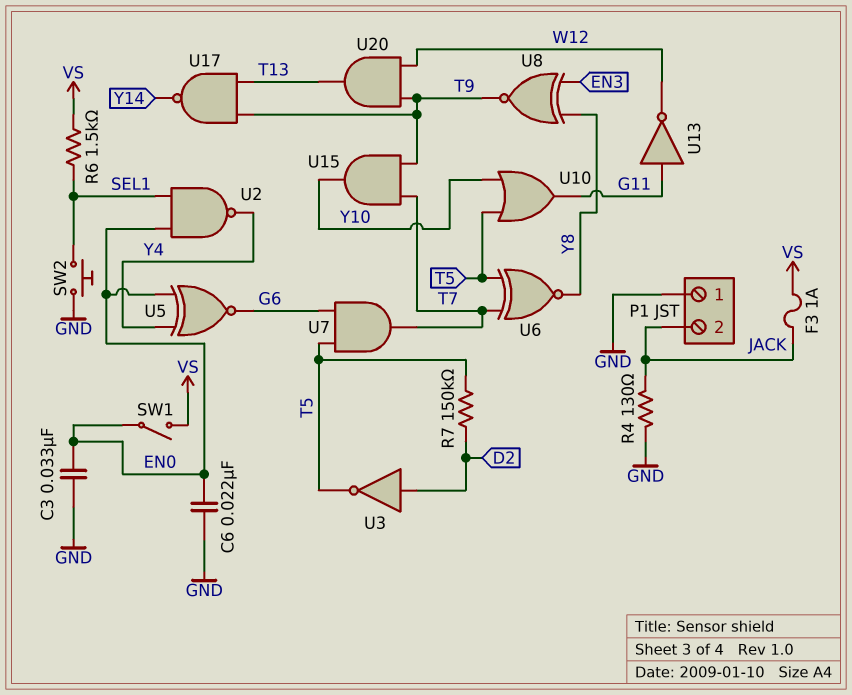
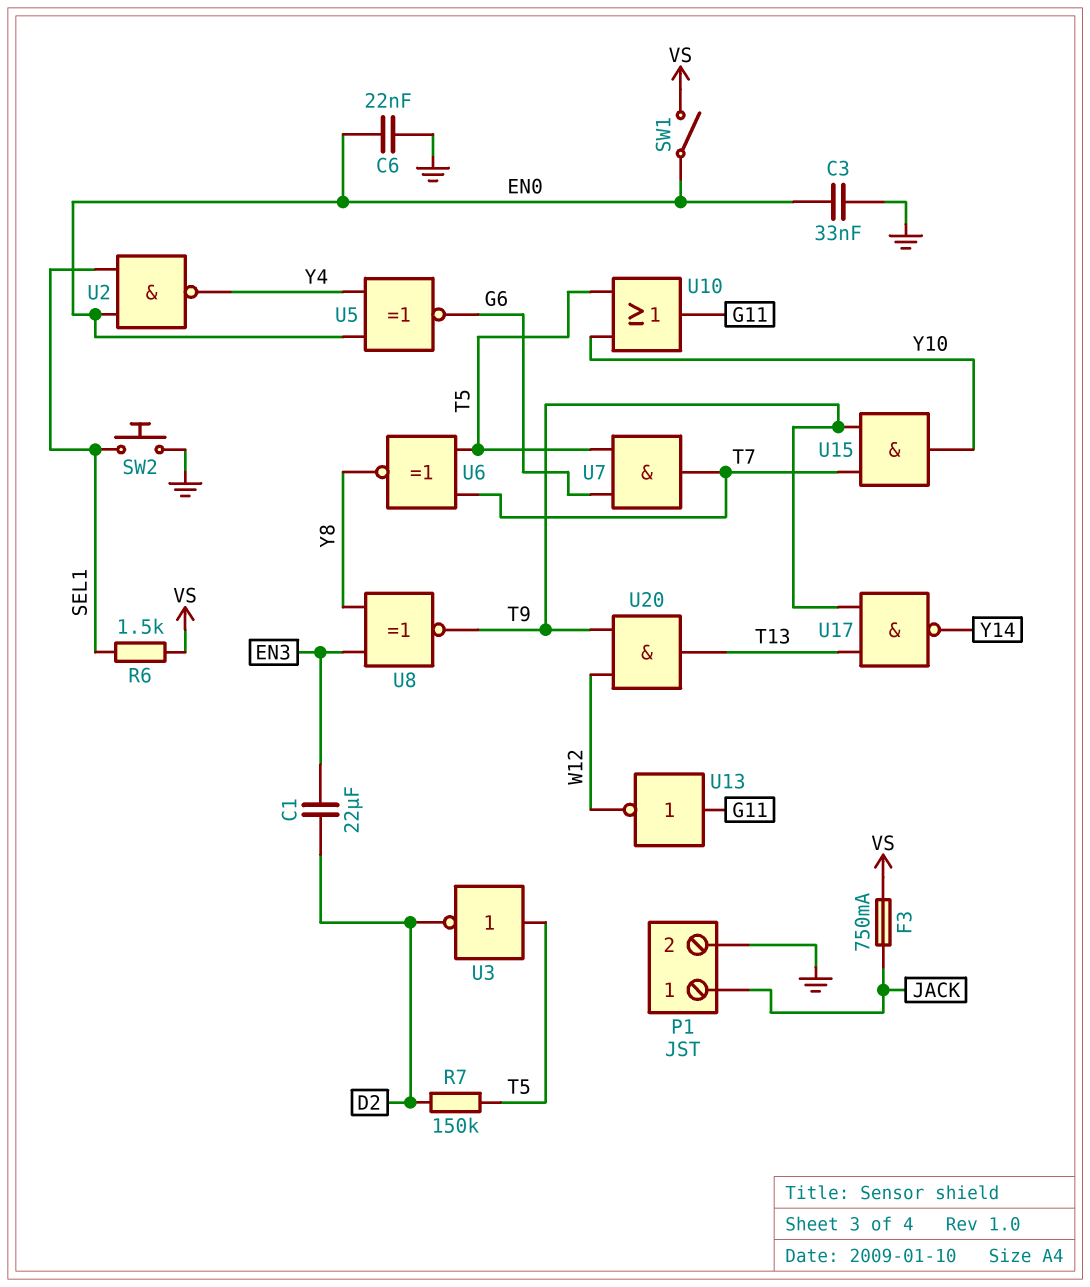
C1: none -> 22uF (D2, EN3)
F3: 1A (JACK, VS) -> 750mA (JACK, VS)
P1 pin 1: GND -> JACK
P1 pin 2: JACK -> GND
R4: 130 (GND, JACK) -> none
U3: NOT (in D2, out T5) -> NOT (in T5, out D2)

